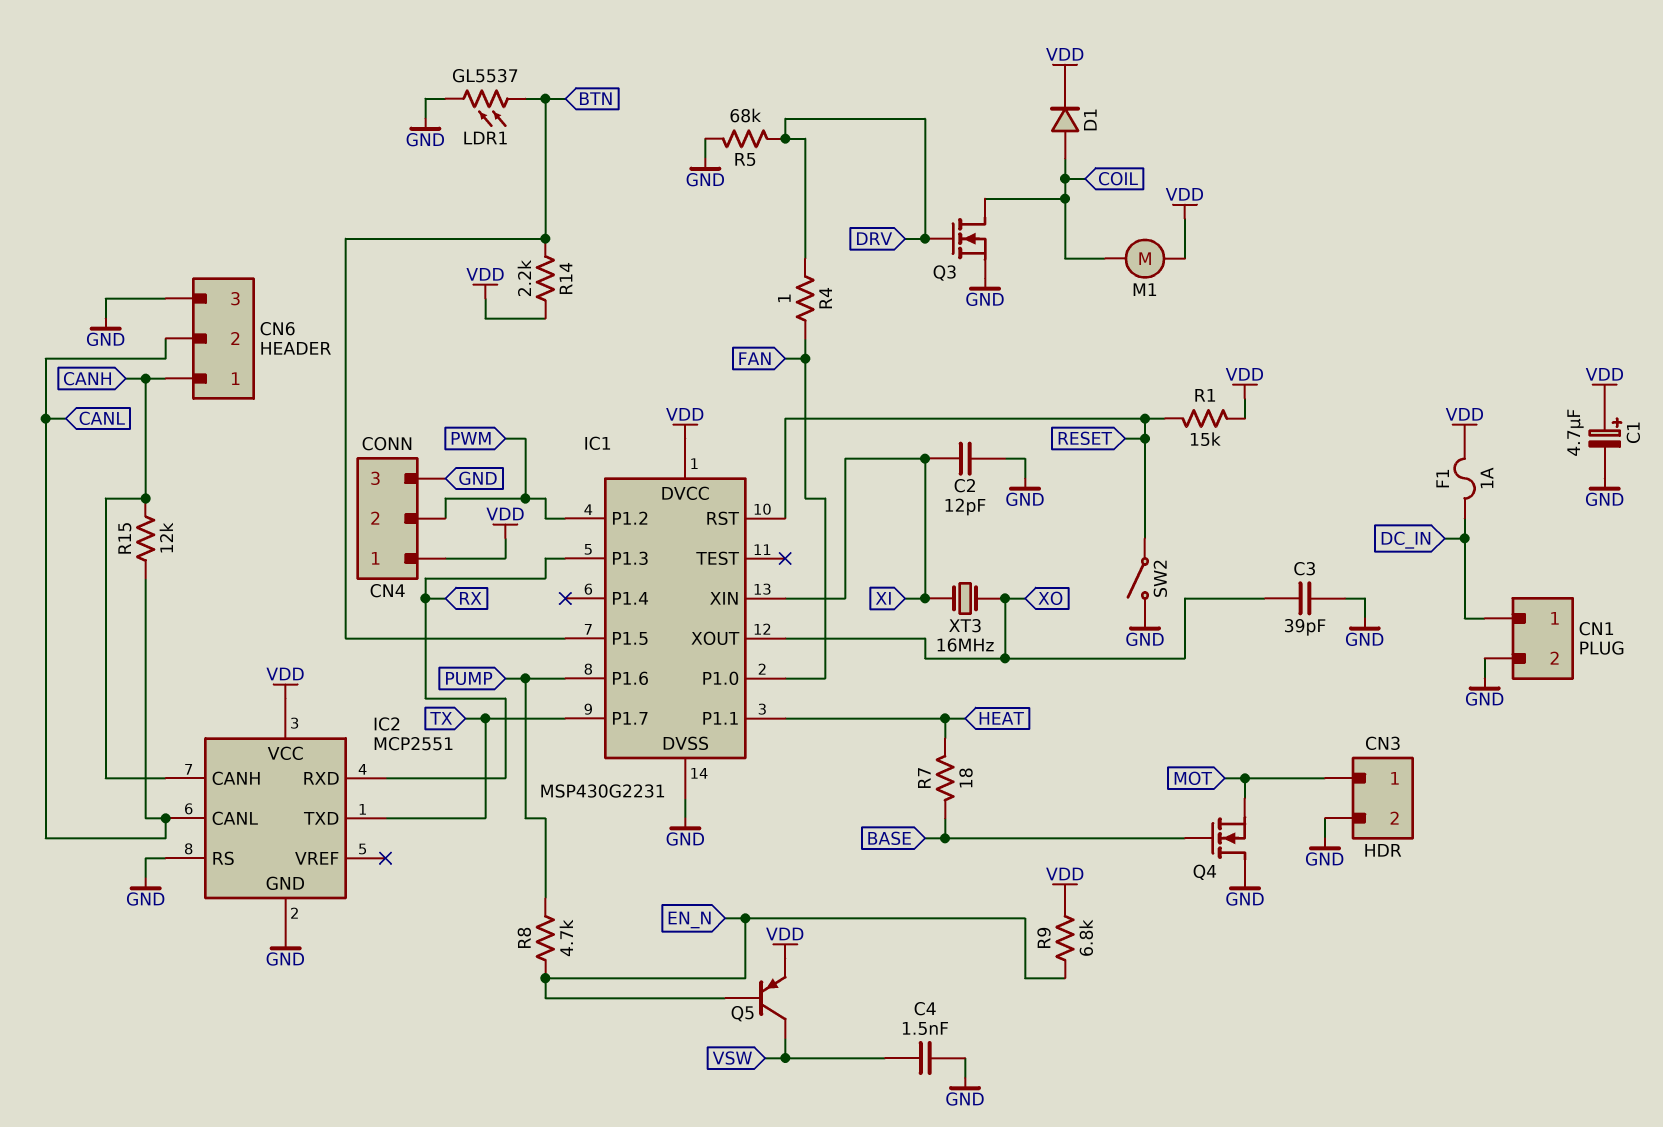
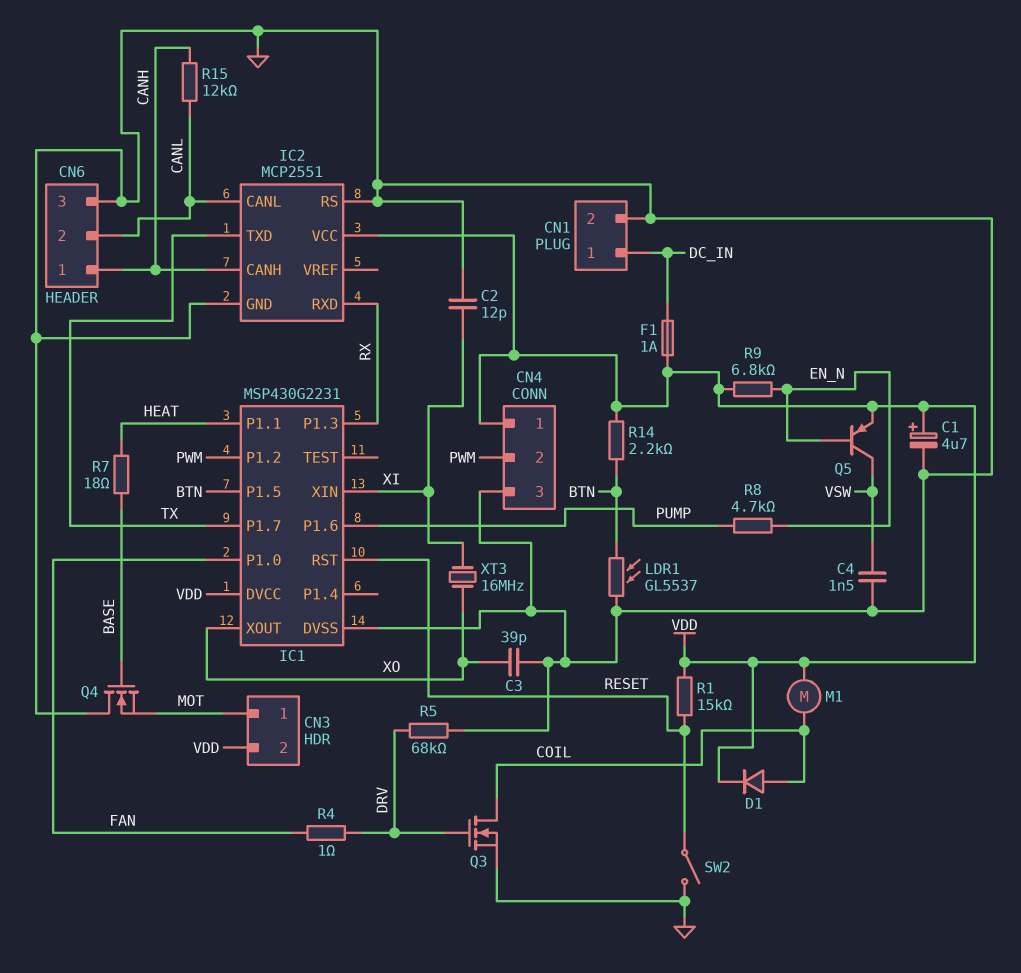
CN3 pin 2: GND -> VDD

